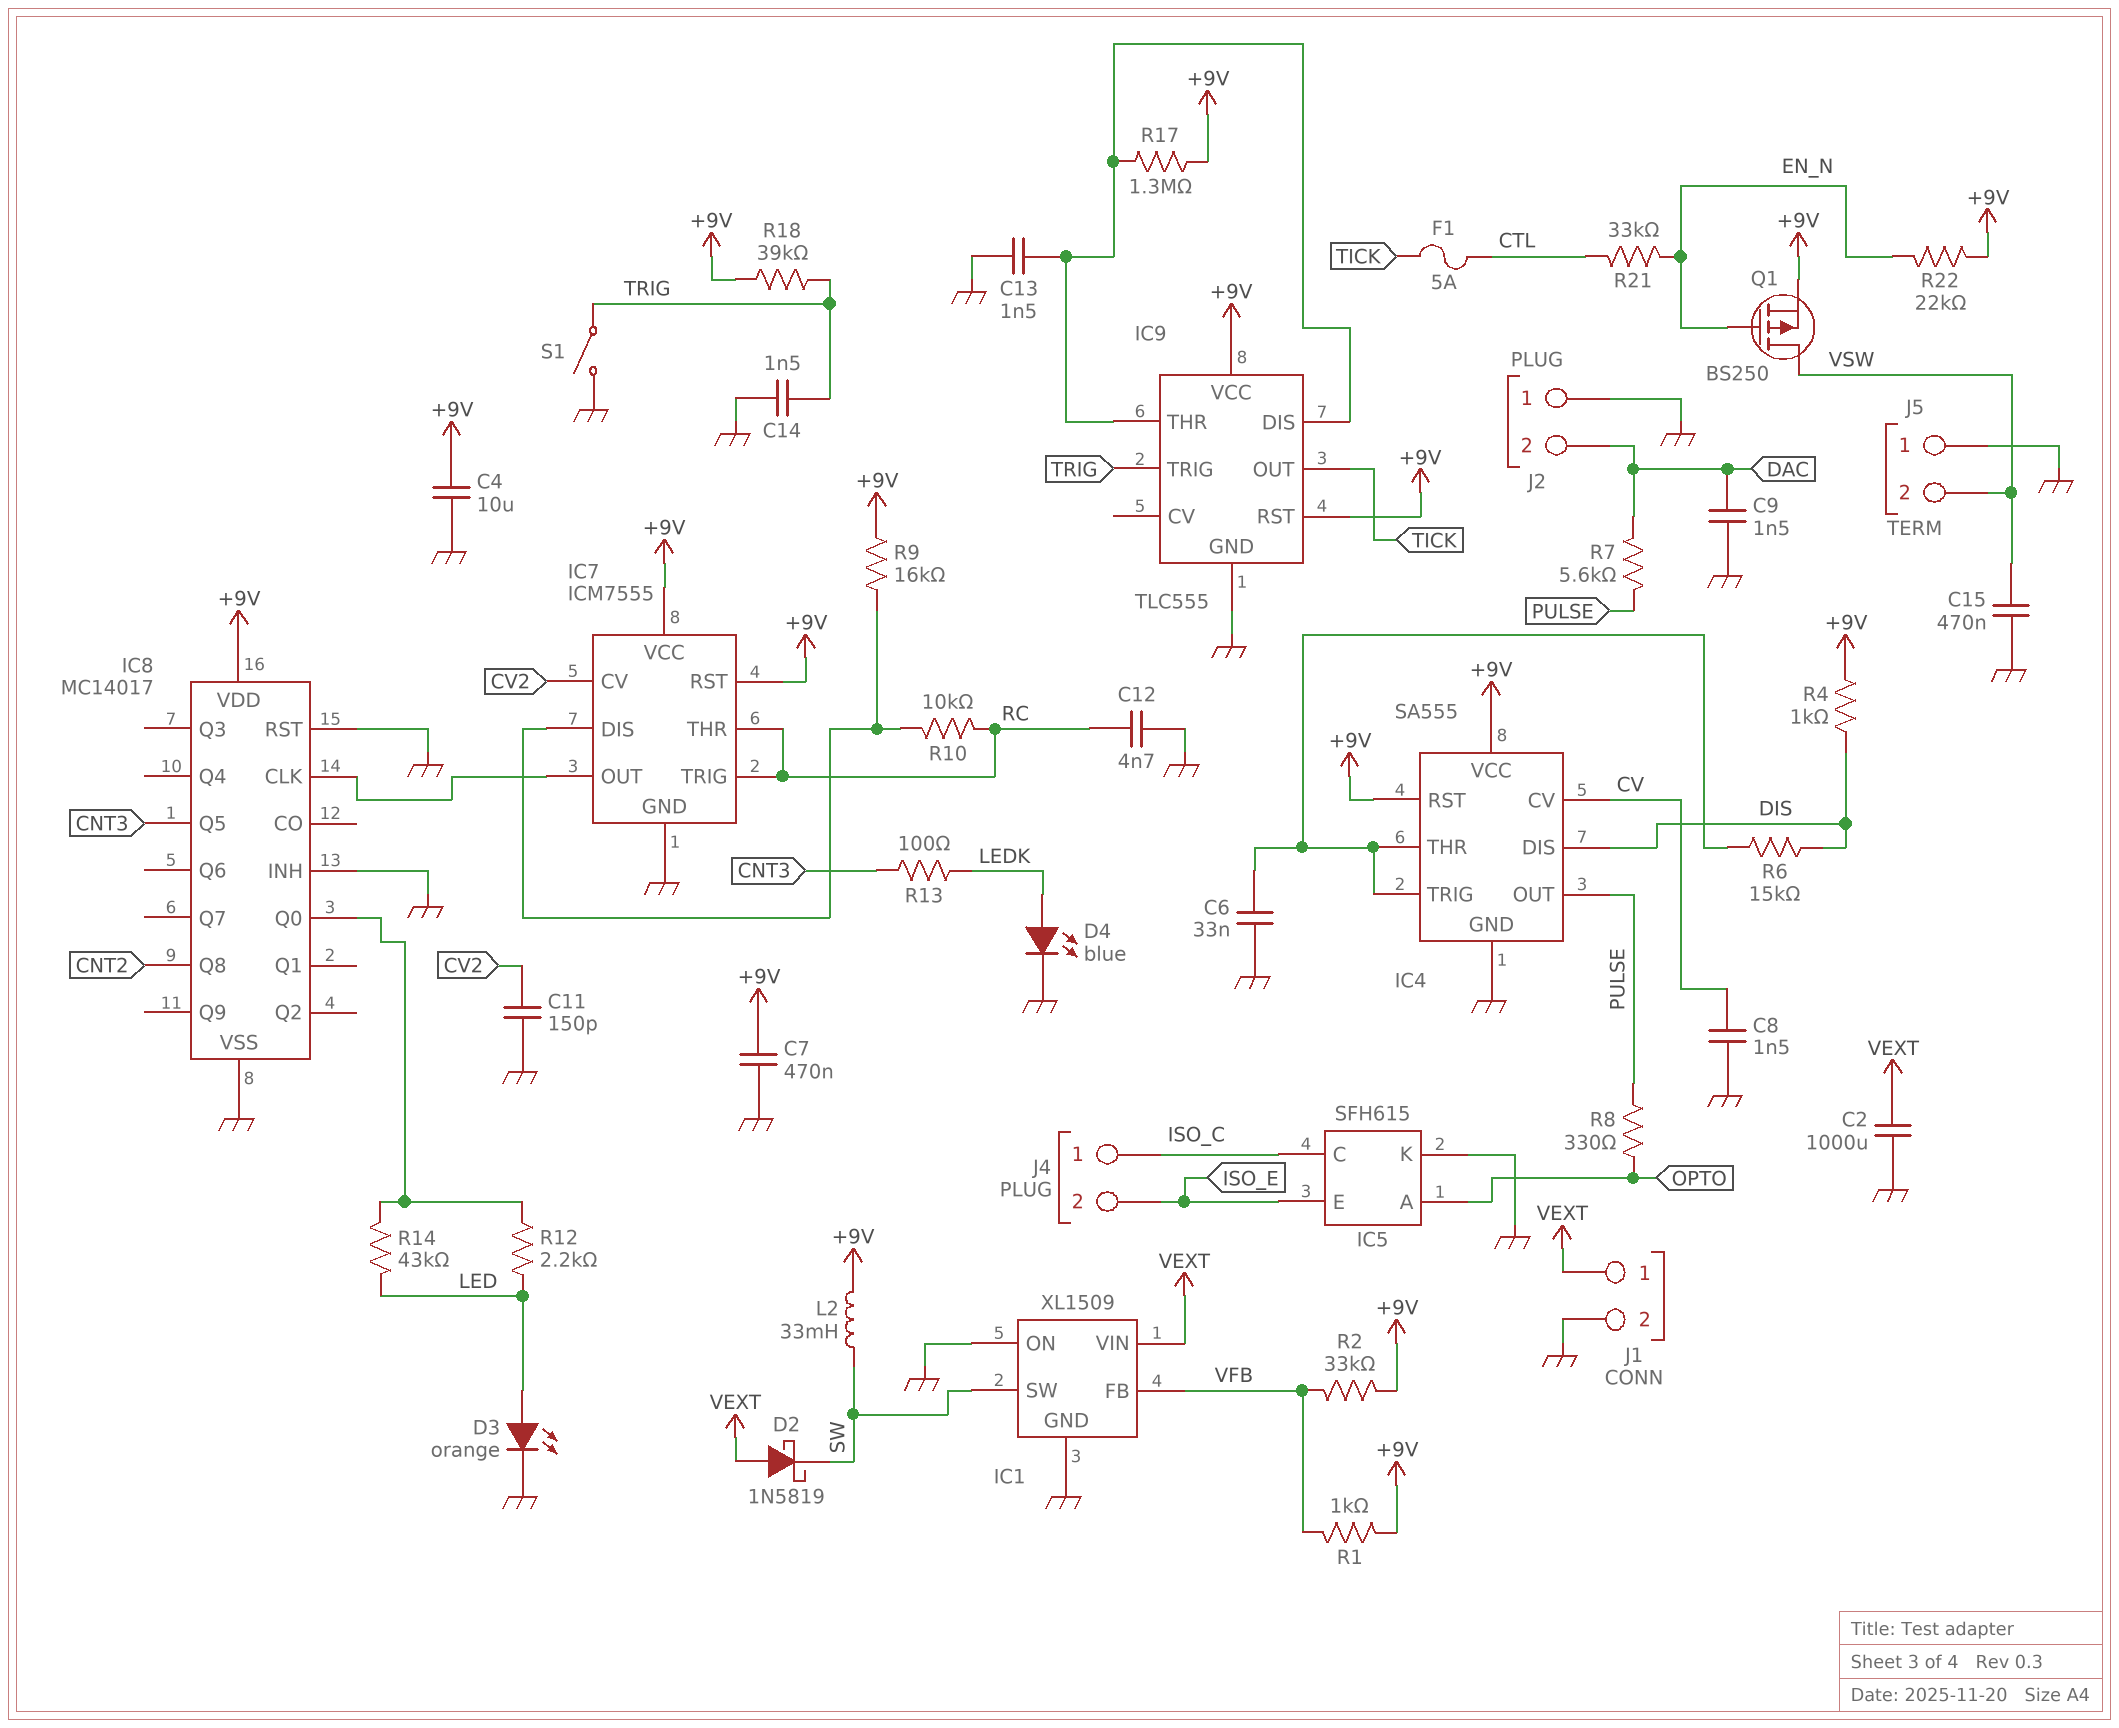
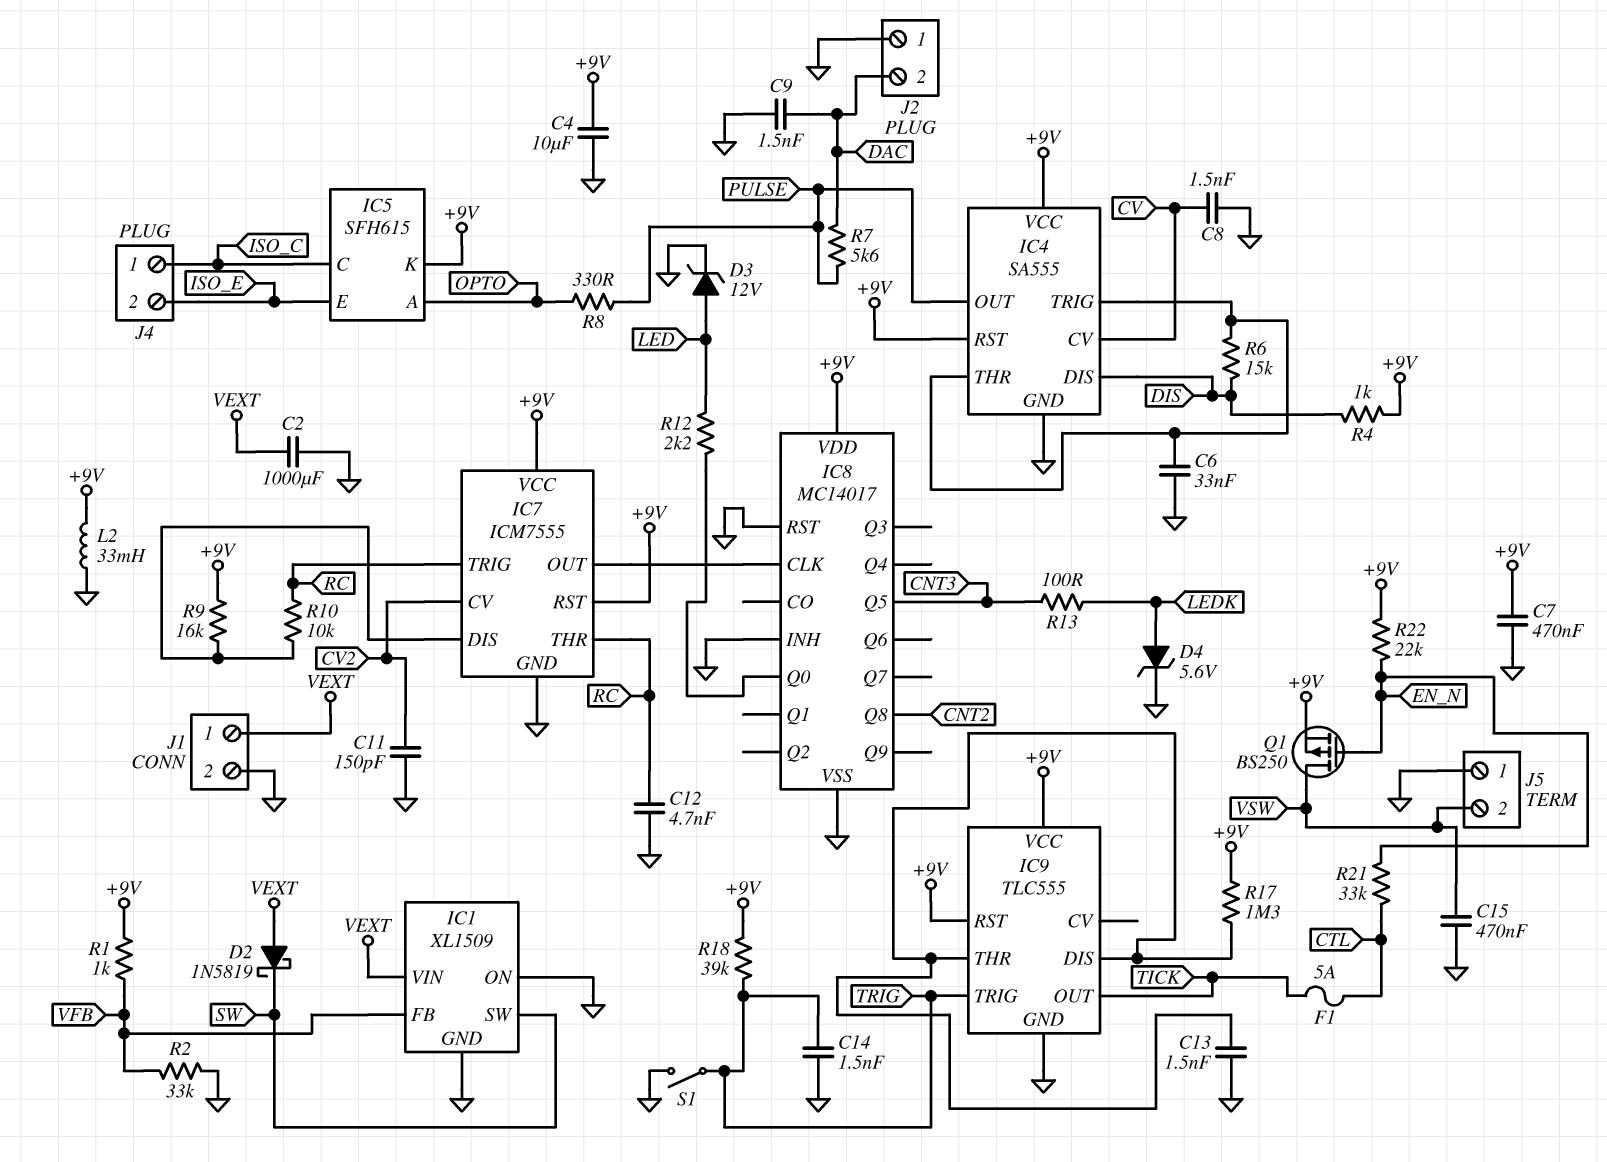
D3: LED orange (A LED, K GND) -> zener 12V (A LED, K GND)
D4: LED blue (A LEDK, K GND) -> zener 5.6V (A LEDK, K GND)
IC5 pin K: GND -> +9V
L2: 33mH (+9V, SW) -> 33mH (+9V, GND)
R2: 33k (+9V, VFB) -> 33k (GND, VFB)
R14: 43k (IC8/Q0, LED) -> none

